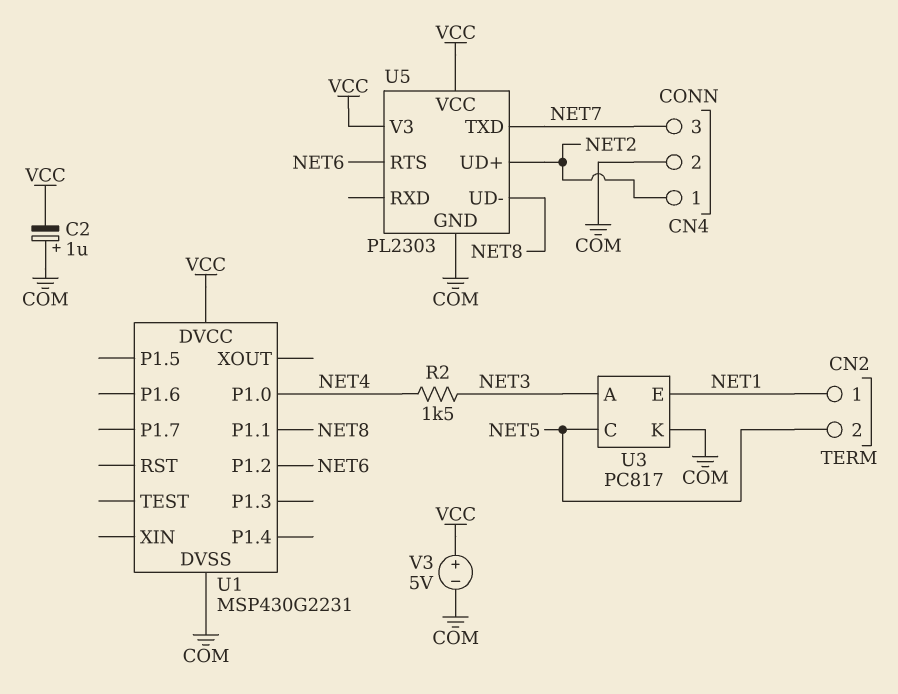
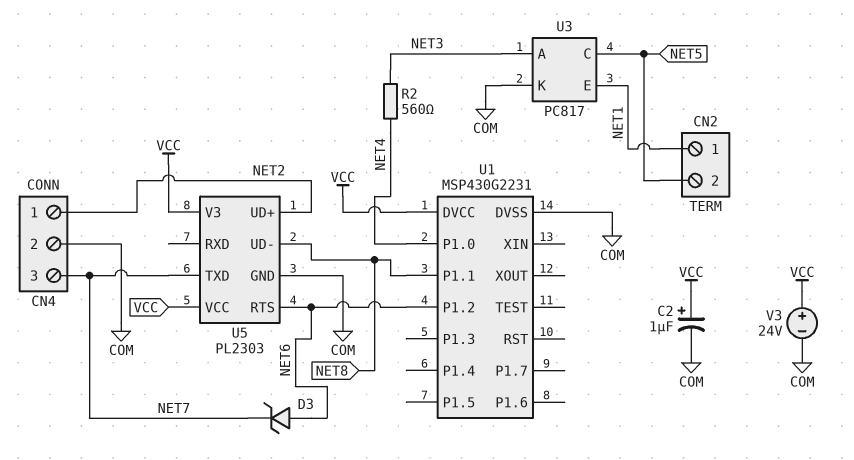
C2: 1uF (plus COM, minus VCC) -> 1uF (plus VCC, minus COM)
D3: none -> zener (A NET6, K NET7)
R2: 1.5k (NET3, NET4) -> 560 (NET3, NET4)
V3: 5V (plus VCC, minus COM) -> 24V (plus VCC, minus COM)

